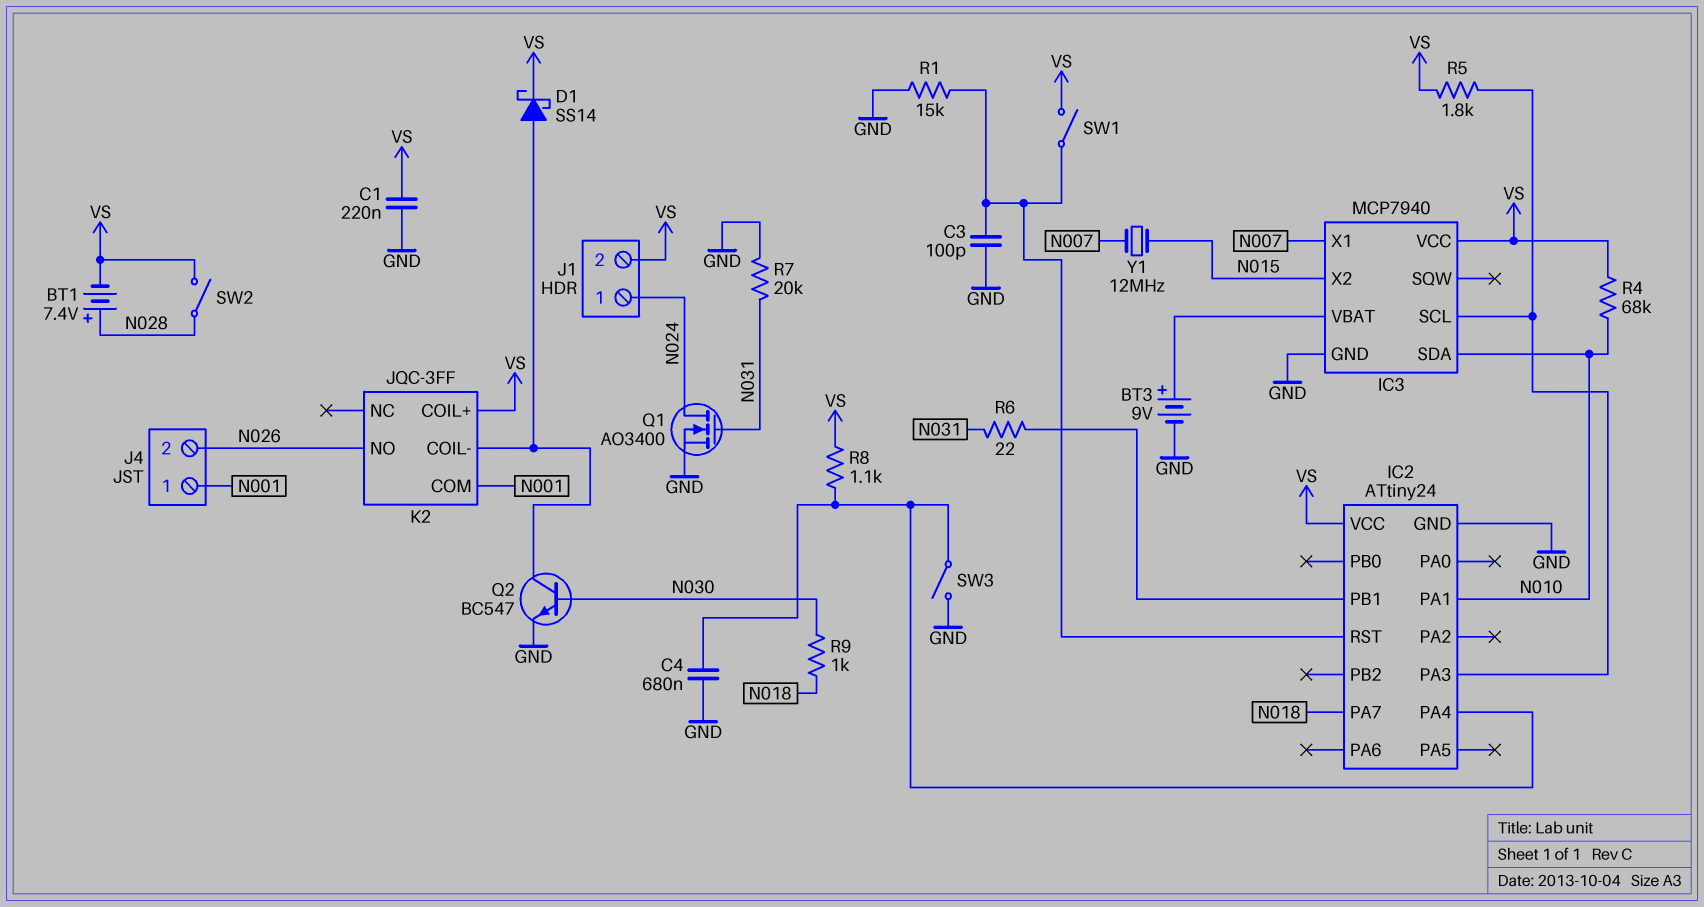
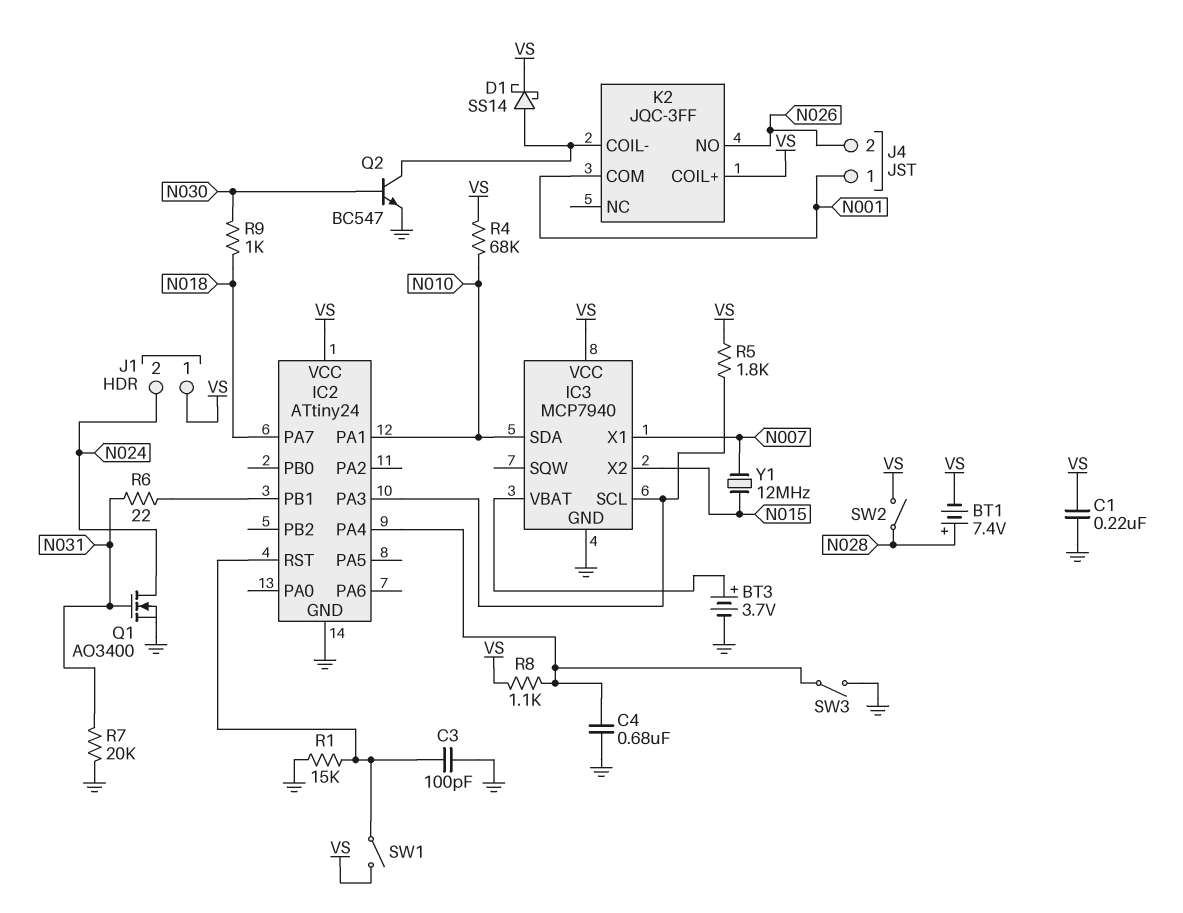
BT3: 9V (plus IC3/VBAT, minus GND) -> 3.7V (plus IC3/VBAT, minus GND)
J1 pin 1: N024 -> VS
J1 pin 2: VS -> N024

